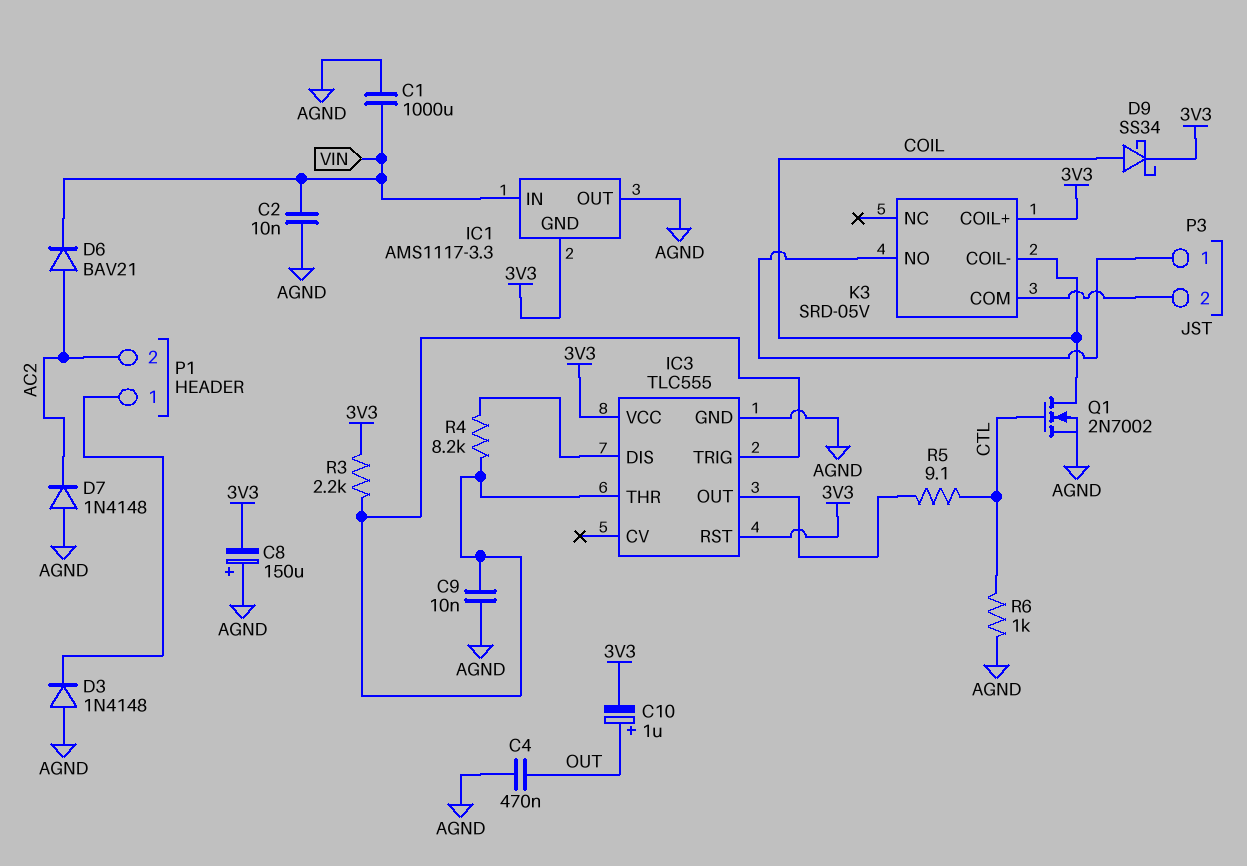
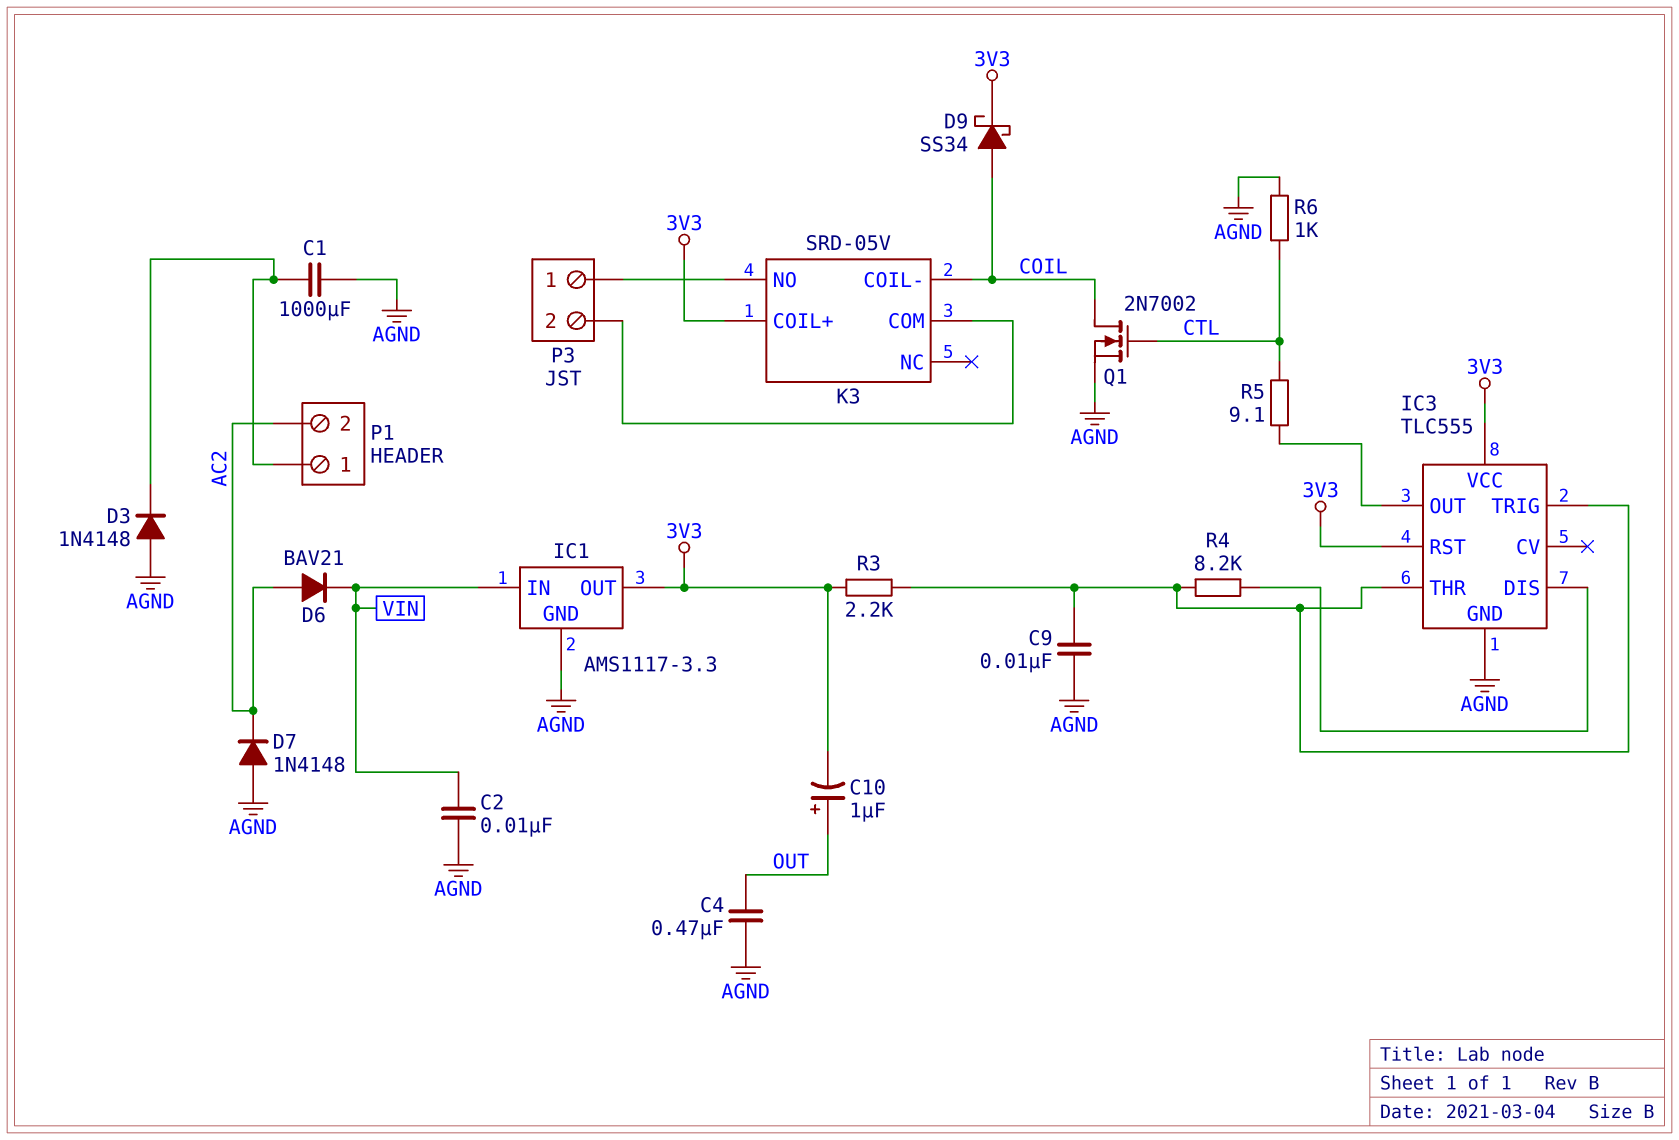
C1: 1000uF (AGND, VIN) -> 1000uF (AGND, P1/1)
C8: 150uF (plus AGND, minus 3V3) -> none
IC1 pin GND: 3V3 -> AGND
IC1 pin OUT: AGND -> 3V3

